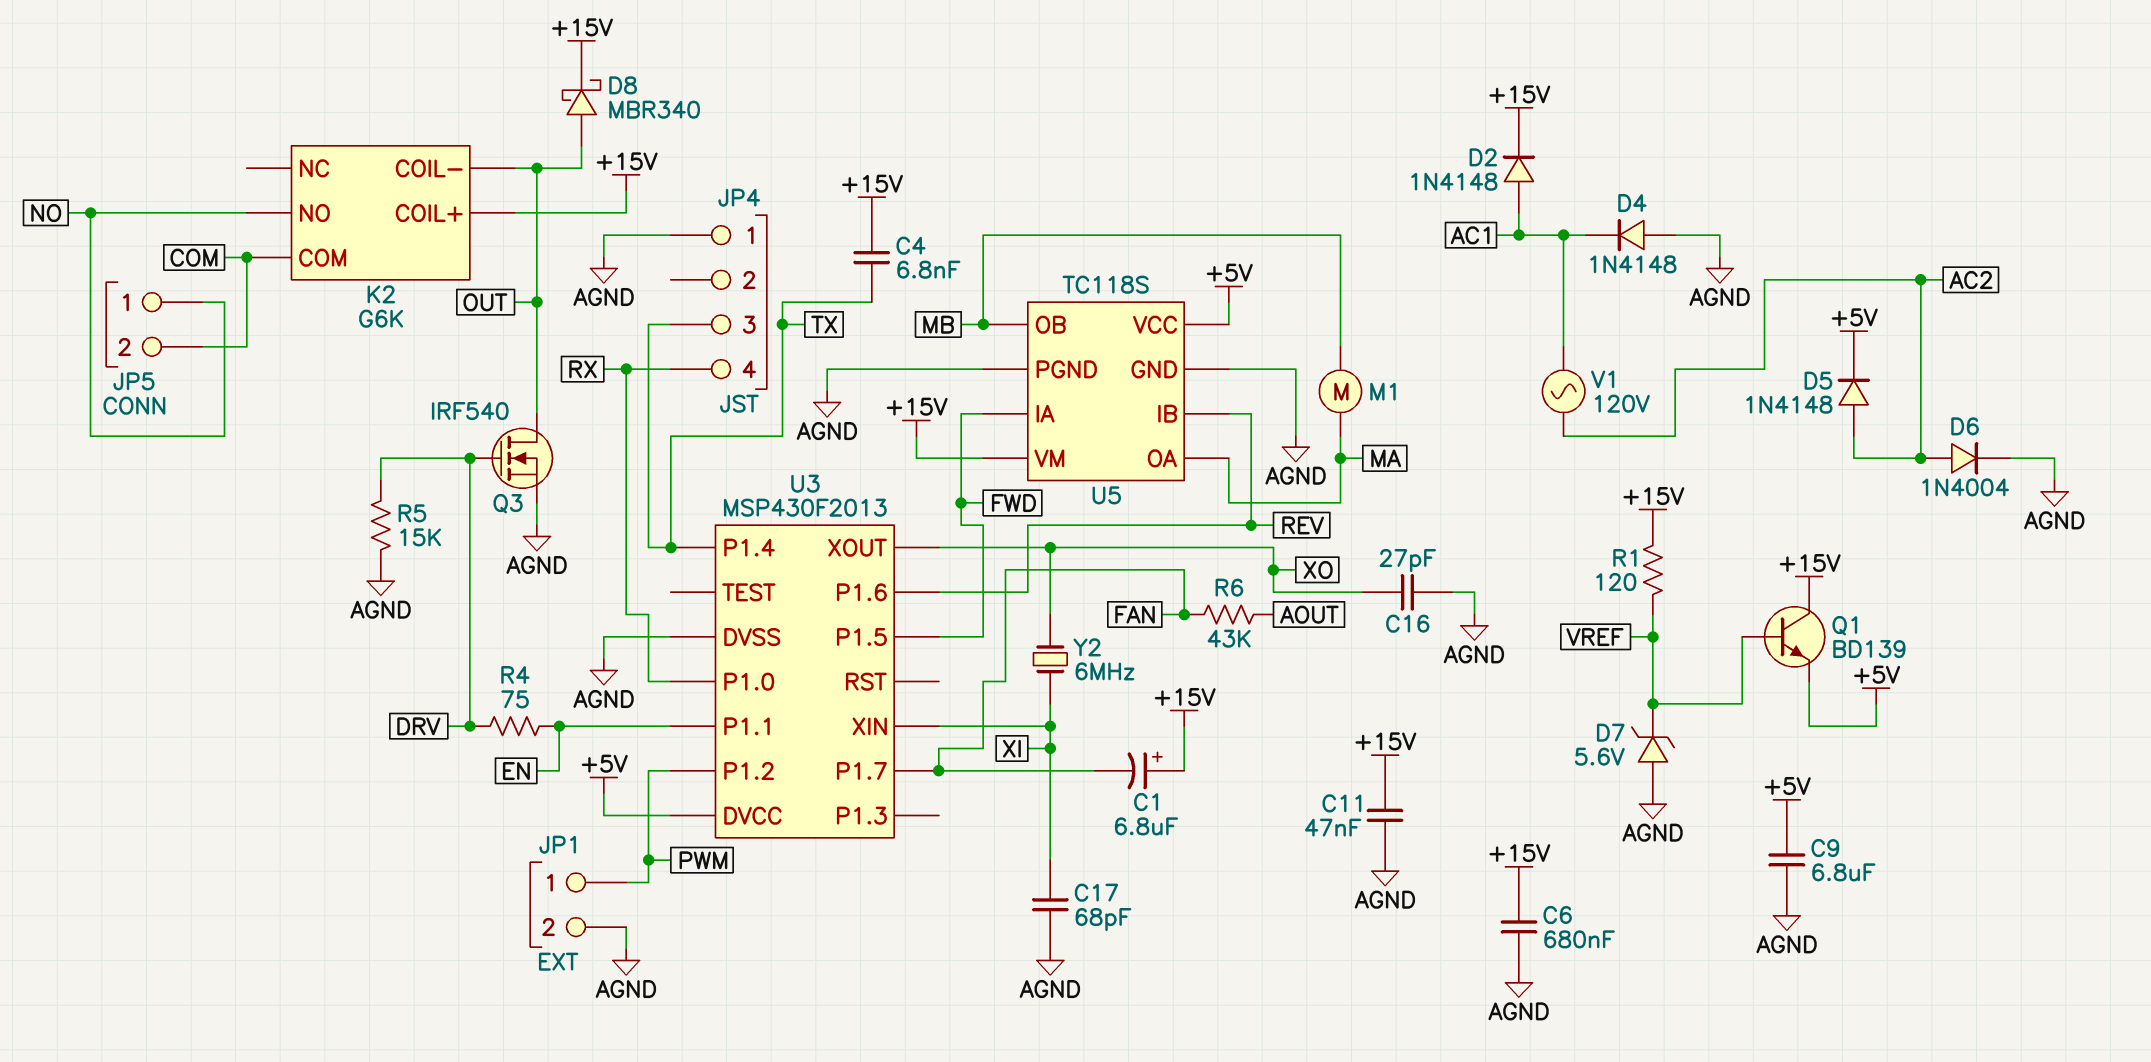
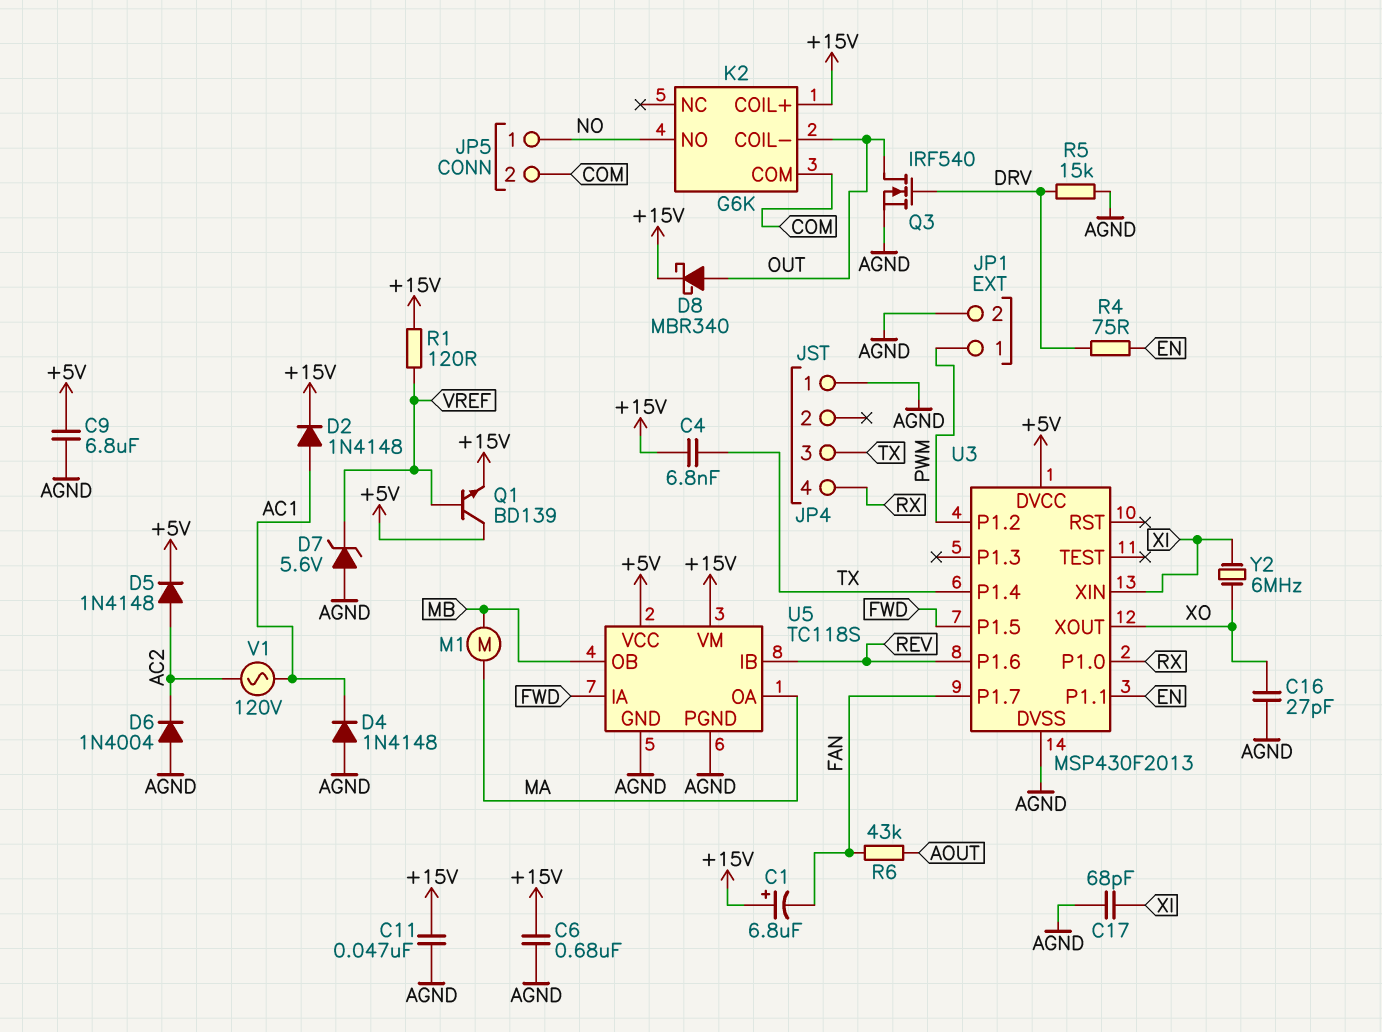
D6: diode 1N4004 (A AC2, K AGND) -> diode 1N4004 (A AGND, K AC2)
Q1: NPN BD139 (B VREF, C +15V, E +5V) -> NPN BD139 (B VREF, C +5V, E +15V)

